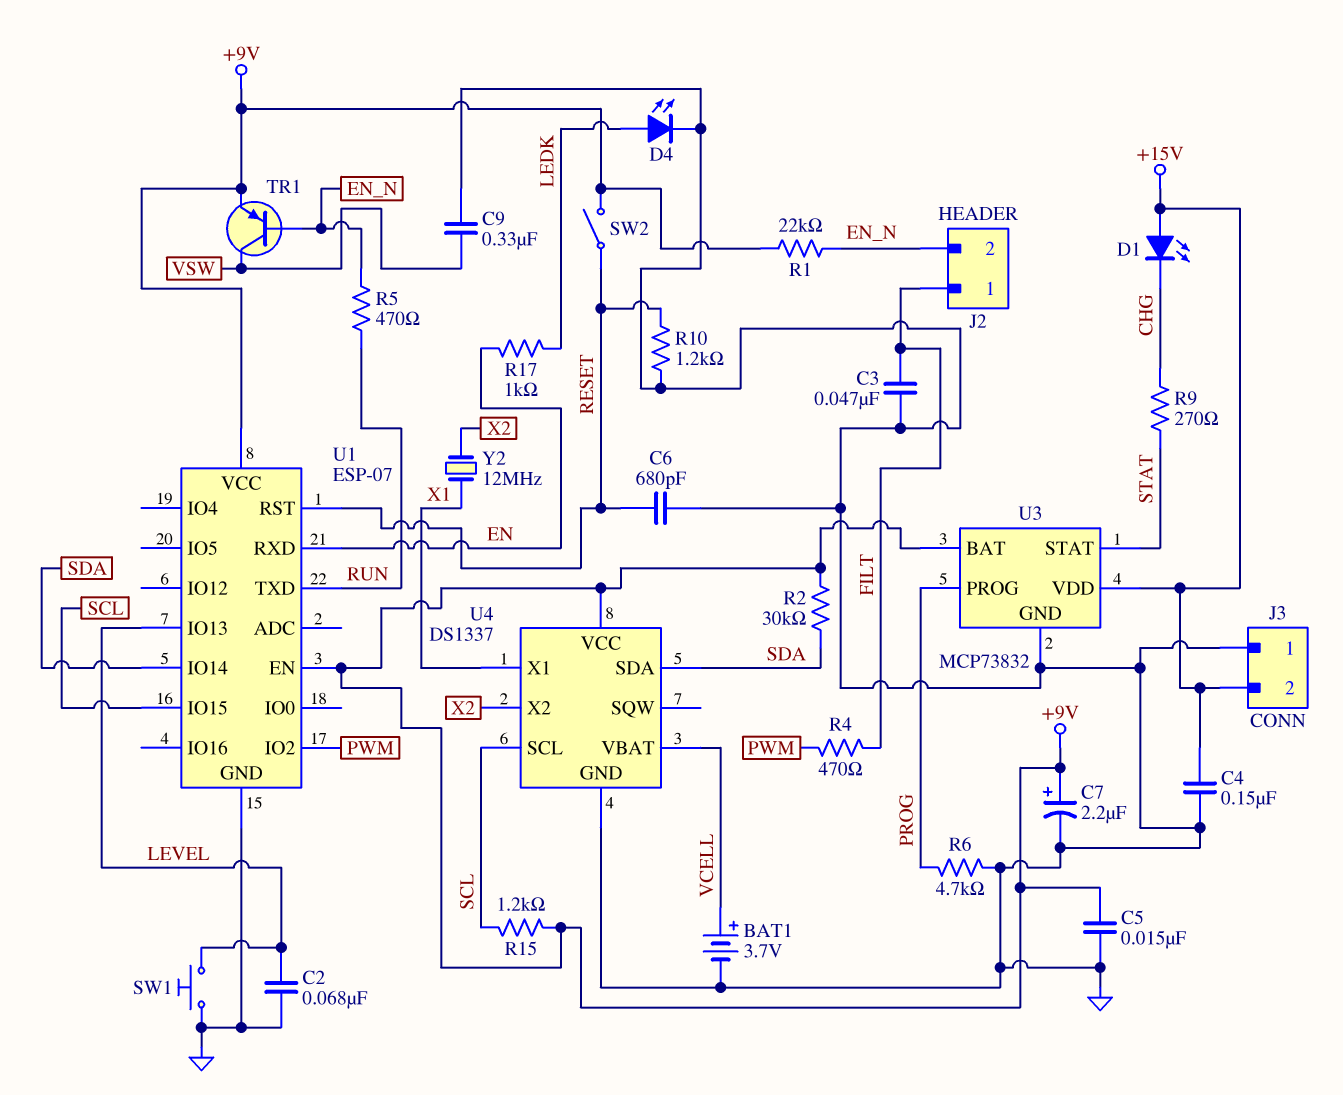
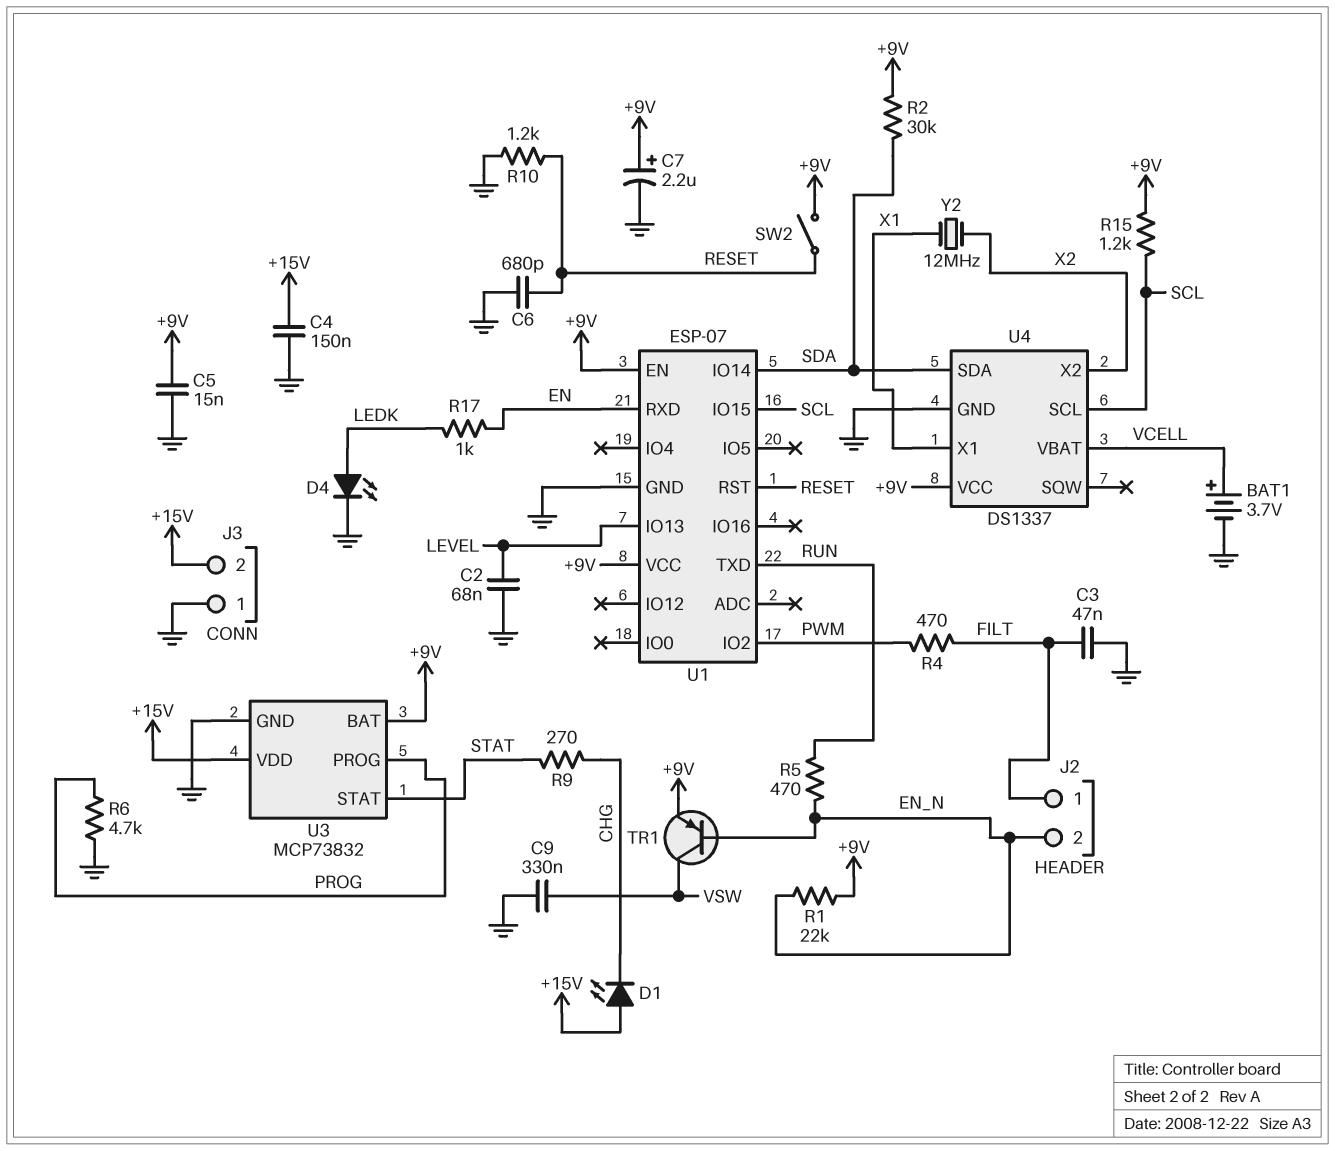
SW1: button (GND, LEVEL) -> none

